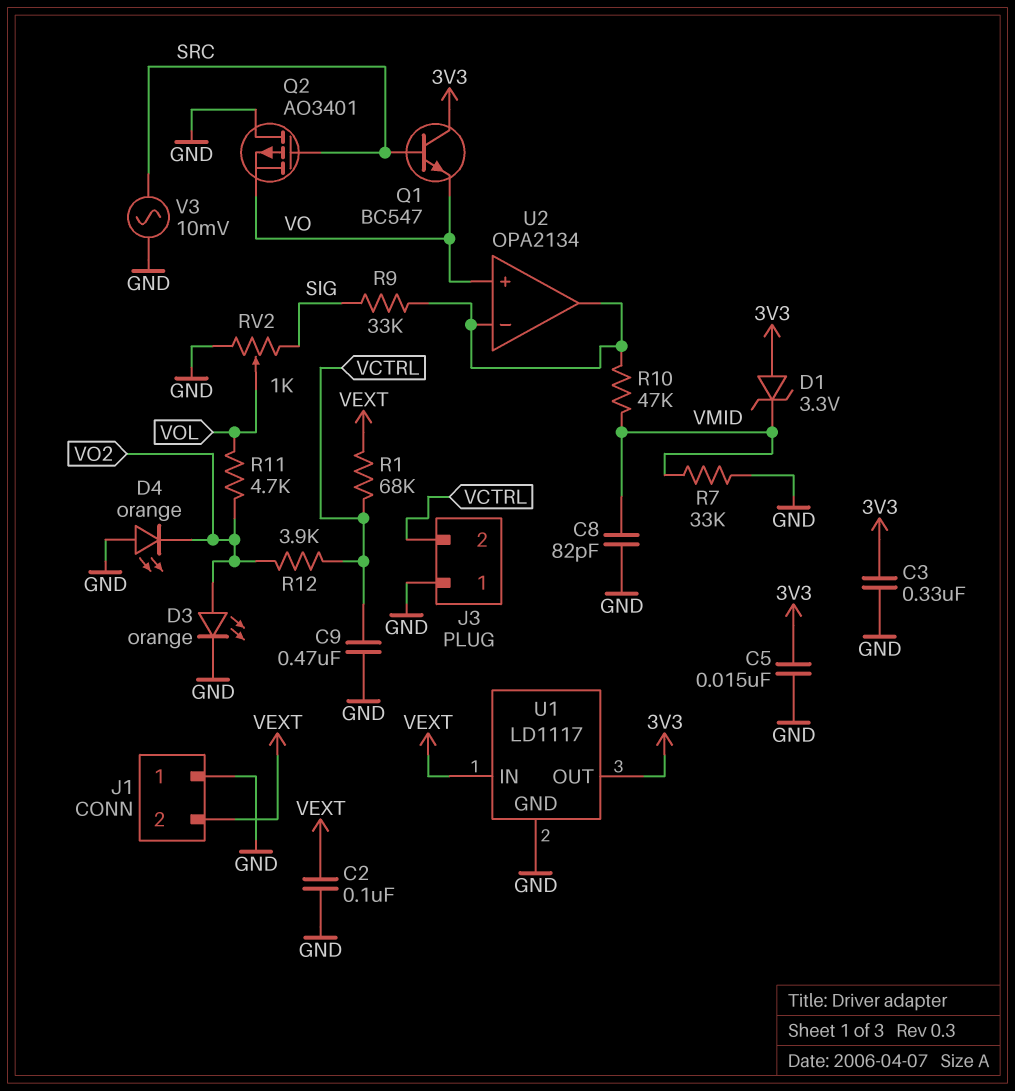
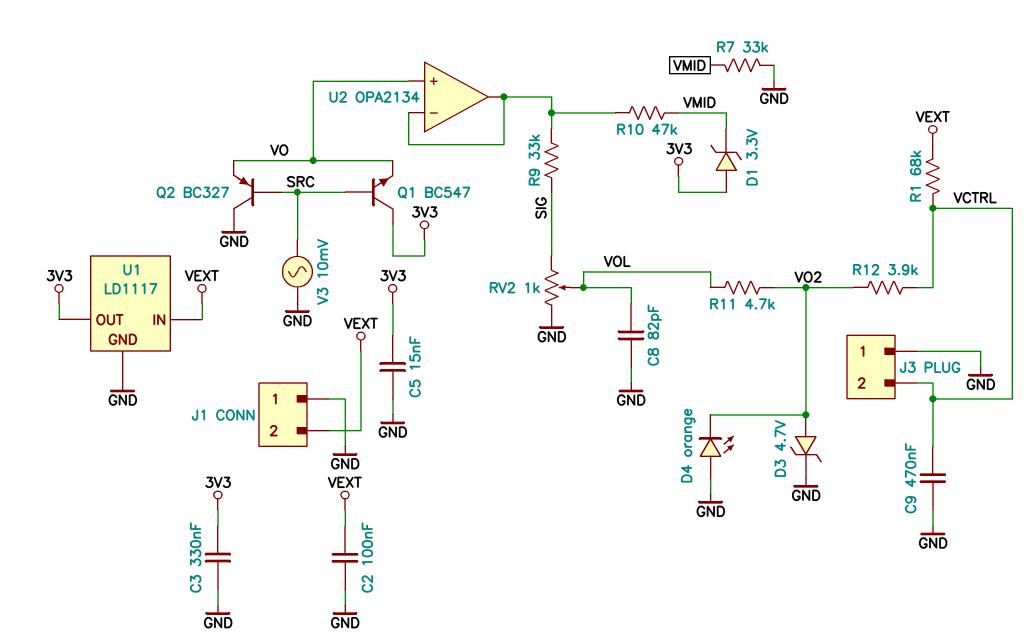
C8: 82pF (GND, VMID) -> 82pF (GND, VOL)
D3: LED orange (A VO2, K GND) -> zener 4.7V (A VO2, K GND)
Q2: PMOS AO3401 (G SRC, D GND, S VO) -> PNP BC327 (B SRC, C GND, E VO)

